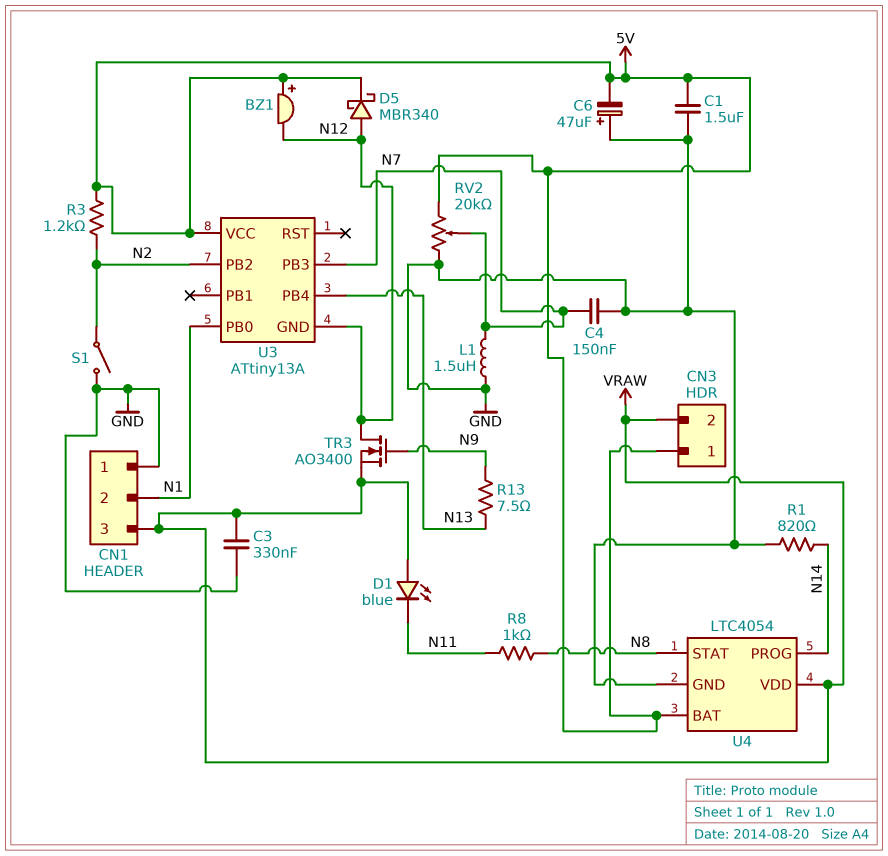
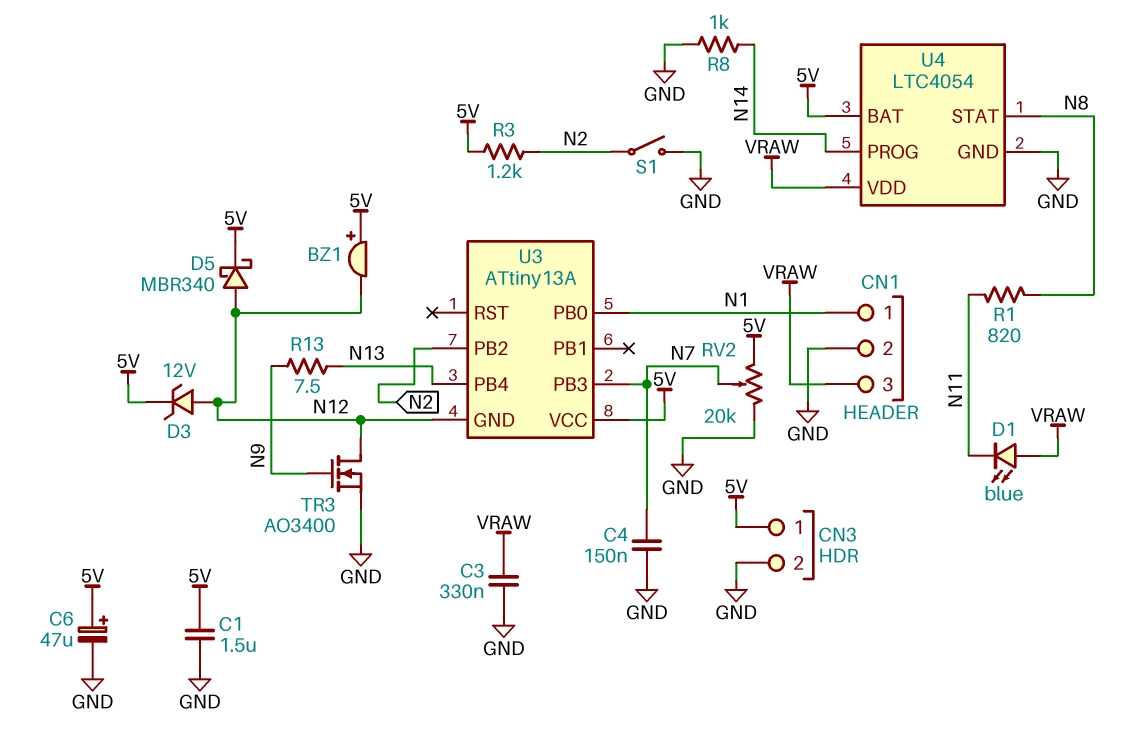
C6: 47uF (plus GND, minus 5V) -> 47uF (plus 5V, minus GND)
CN1 pin 1: GND -> N1
CN1 pin 2: N1 -> GND
CN3 pin 2: VRAW -> GND
D3: none -> zener 12V (A N12, K 5V)
L1: 1.5uH (GND, N7) -> none
R1: 820 (GND, N14) -> 820 (N8, N11)
R8: 1k (N8, N11) -> 1k (GND, N14)
TR3: NMOS AO3400 (G N9, D N12, S VRAW) -> NMOS AO3400 (G N9, D N12, S GND)

